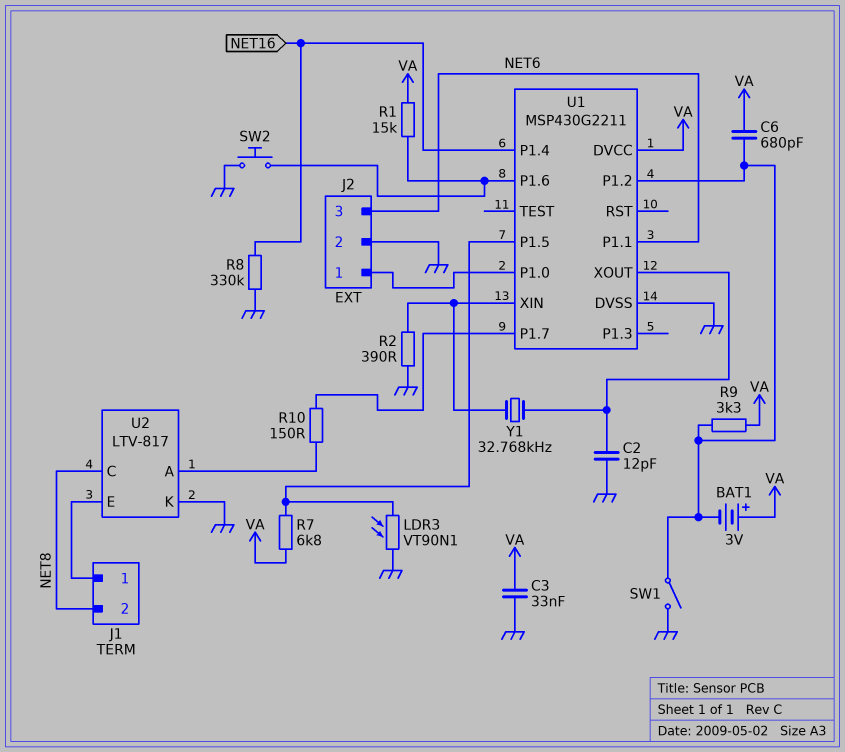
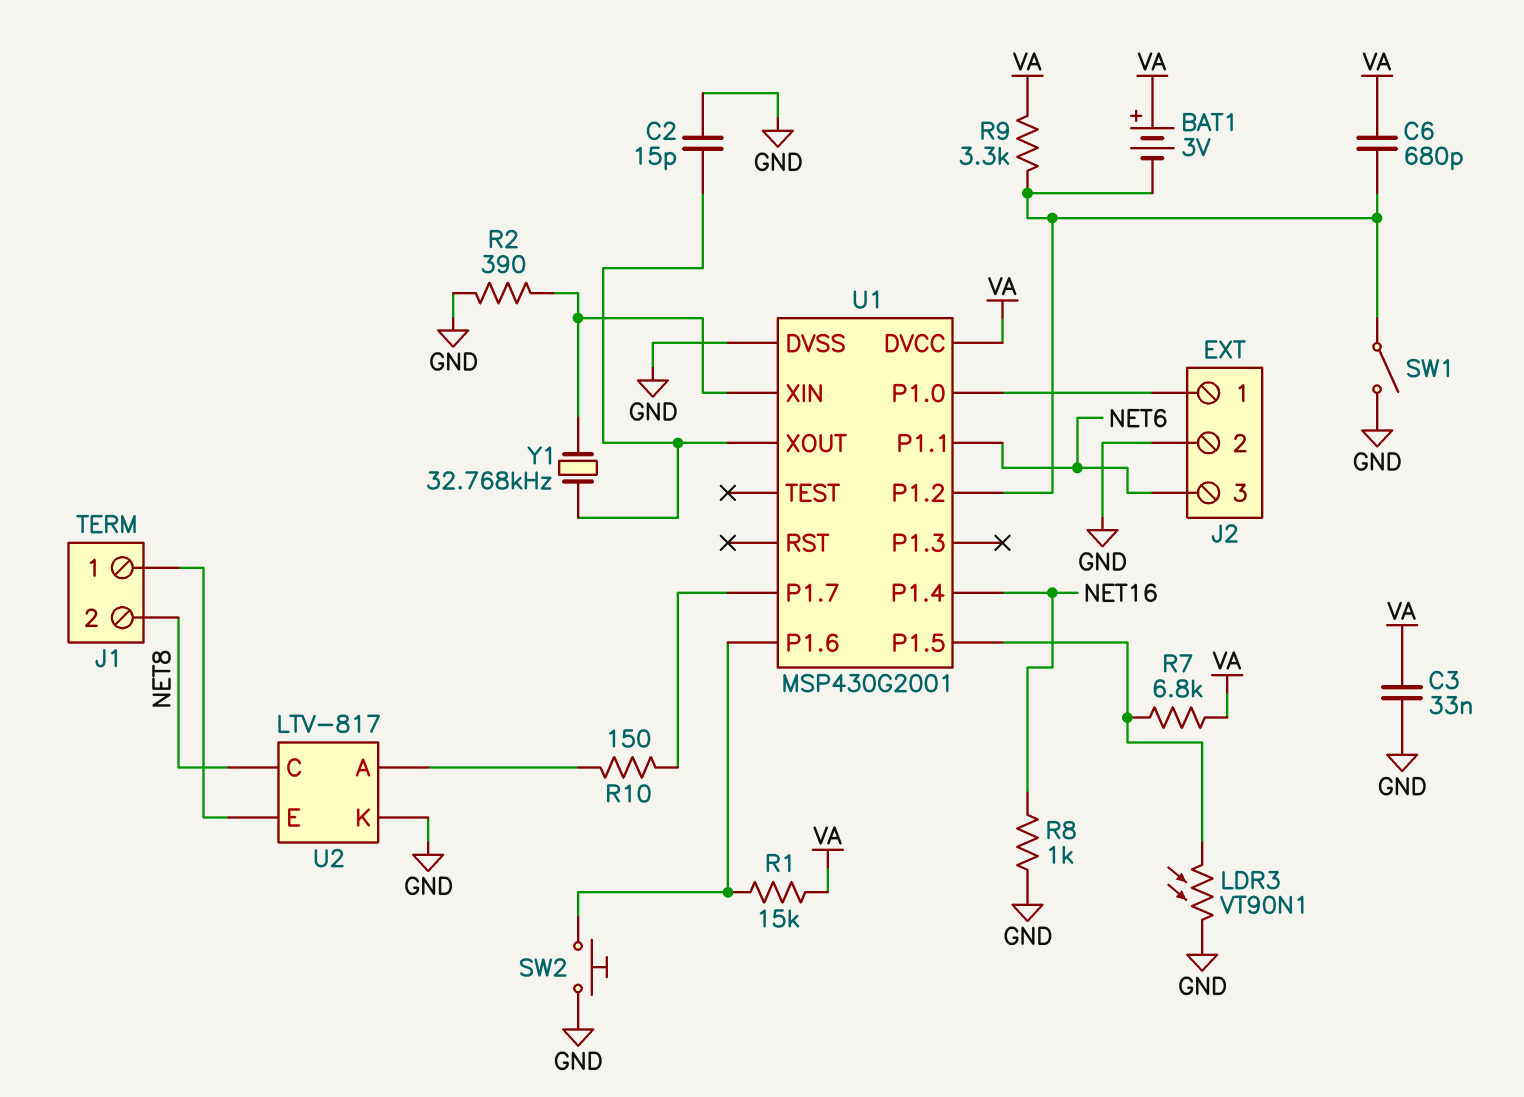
C2: 12pF (GND, U1/XOUT) -> 15pF (GND, U1/XOUT)
R8: 330k (GND, NET16) -> 1k (GND, NET16)
U1: MSP430G2211 -> MSP430G2001

